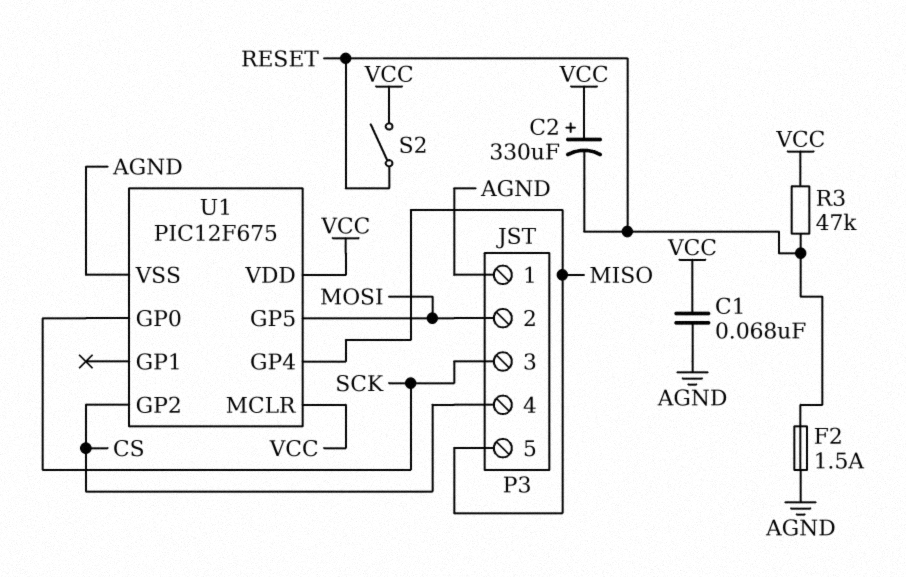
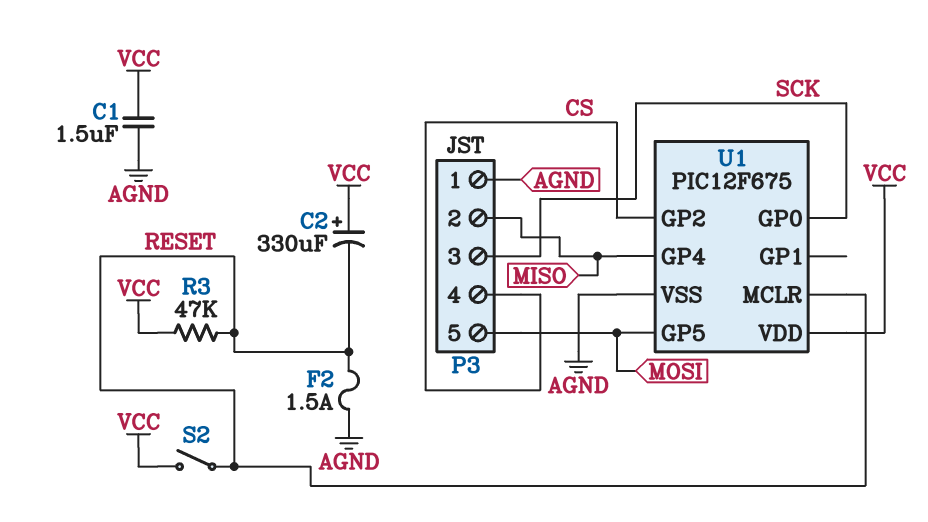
C1: 68nF (AGND, VCC) -> 1.5uF (AGND, VCC)
P3 pin 2: MOSI -> MISO
P3 pin 5: MISO -> MOSI
U1 pin MCLR: VCC -> RESET

